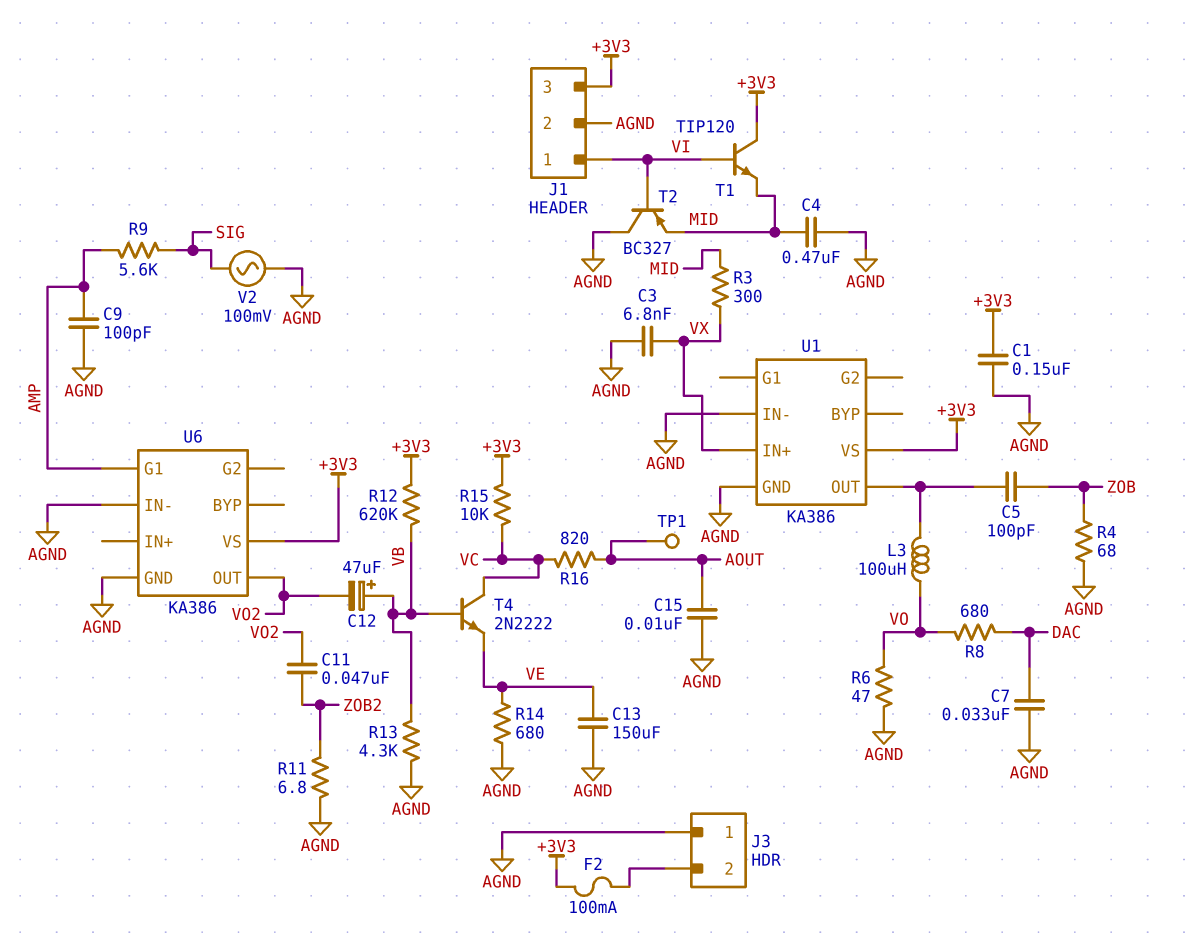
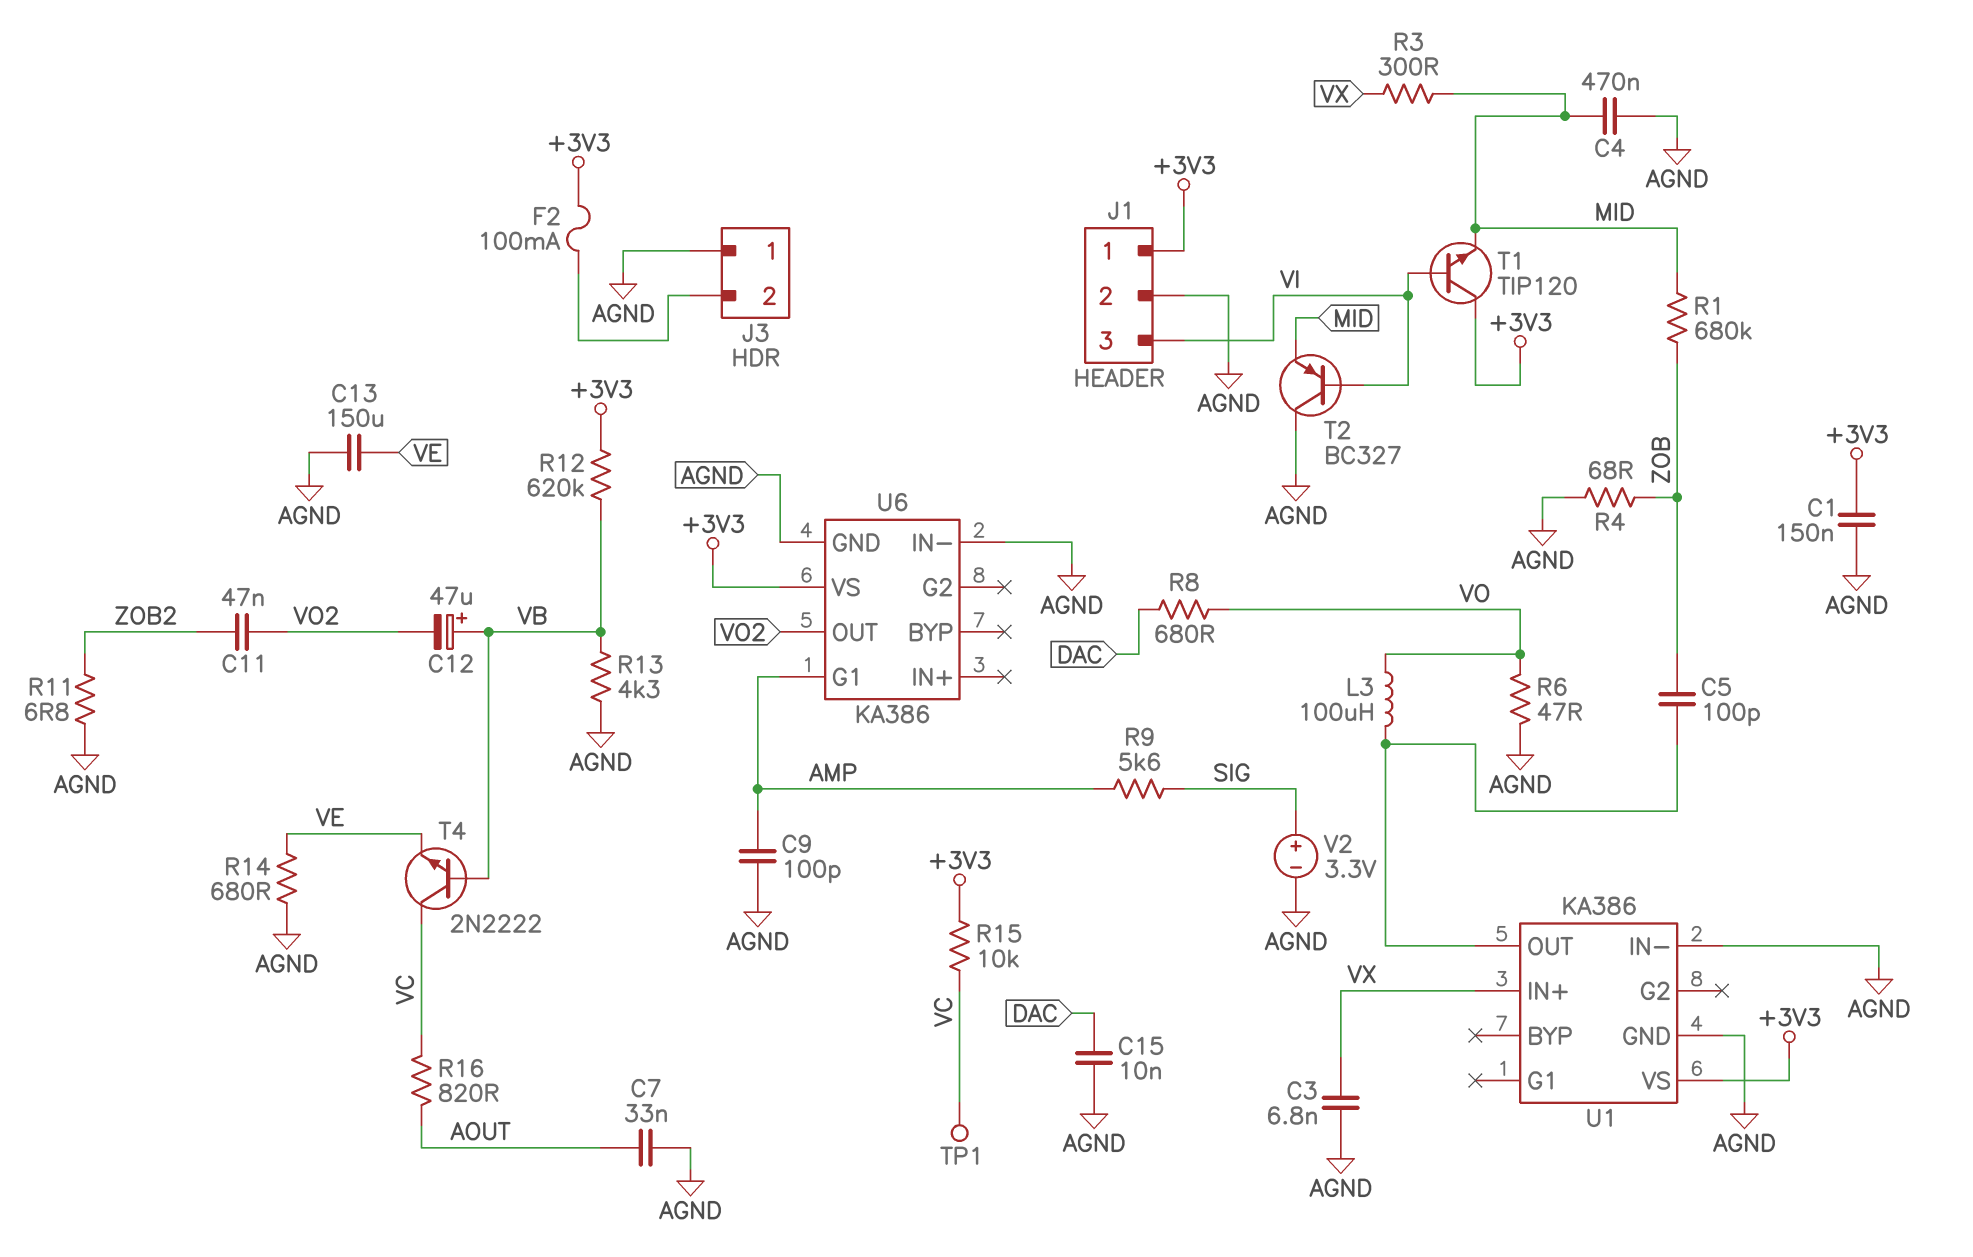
C7: 33nF (AGND, DAC) -> 33nF (AGND, AOUT)
C15: 10nF (AGND, AOUT) -> 10nF (AGND, DAC)
J1 pin 1: VI -> +3V3
J1 pin 3: +3V3 -> VI
R1: none -> 680k (MID, ZOB)
TP1: test point (AOUT) -> test point (VC)
V2: AC 100mV (AGND, SIG) -> 3.3V (plus SIG, minus AGND)

